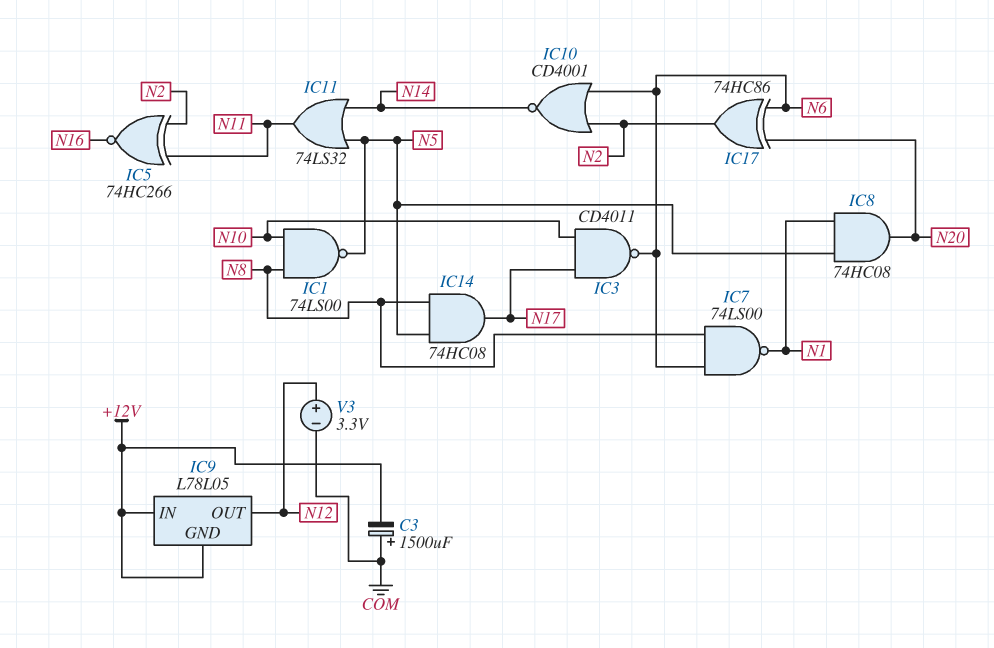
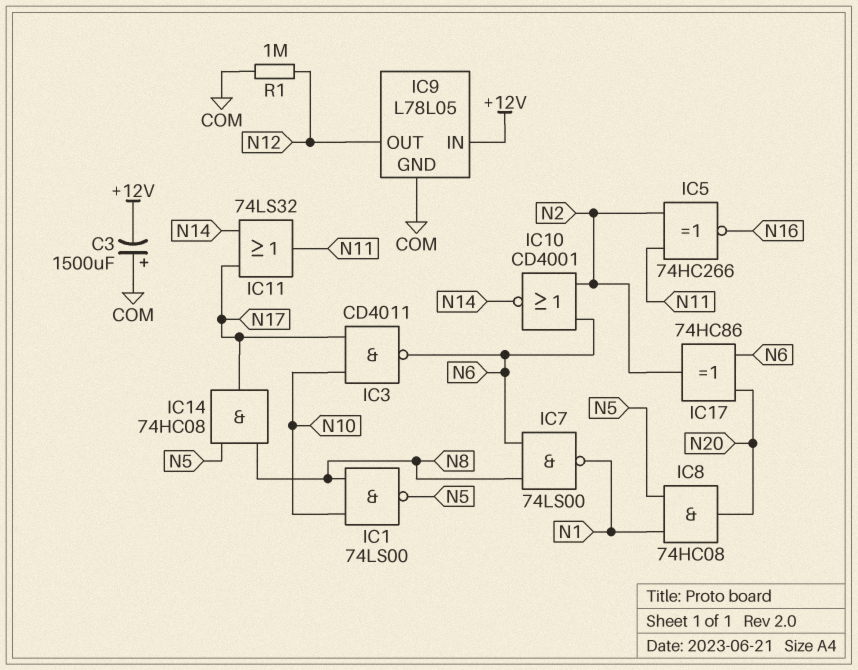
IC9 pin GND: +12V -> COM
IC11: OR 74LS32 (in N5, in N14, out N11) -> OR 74LS32 (in N14, in N17, out N11)
R1: none -> 1M (COM, N12)
V3: 3.3V (plus N12, minus COM) -> none

